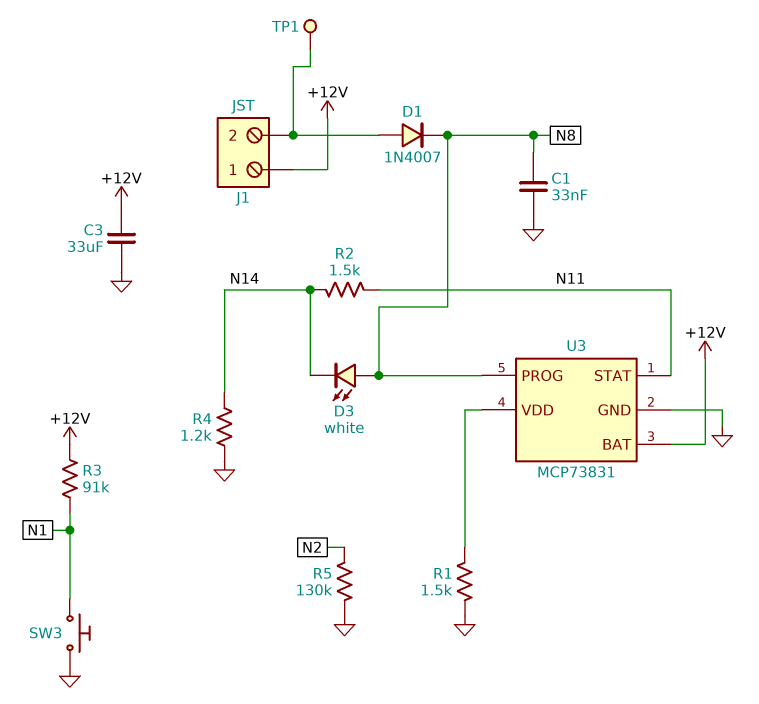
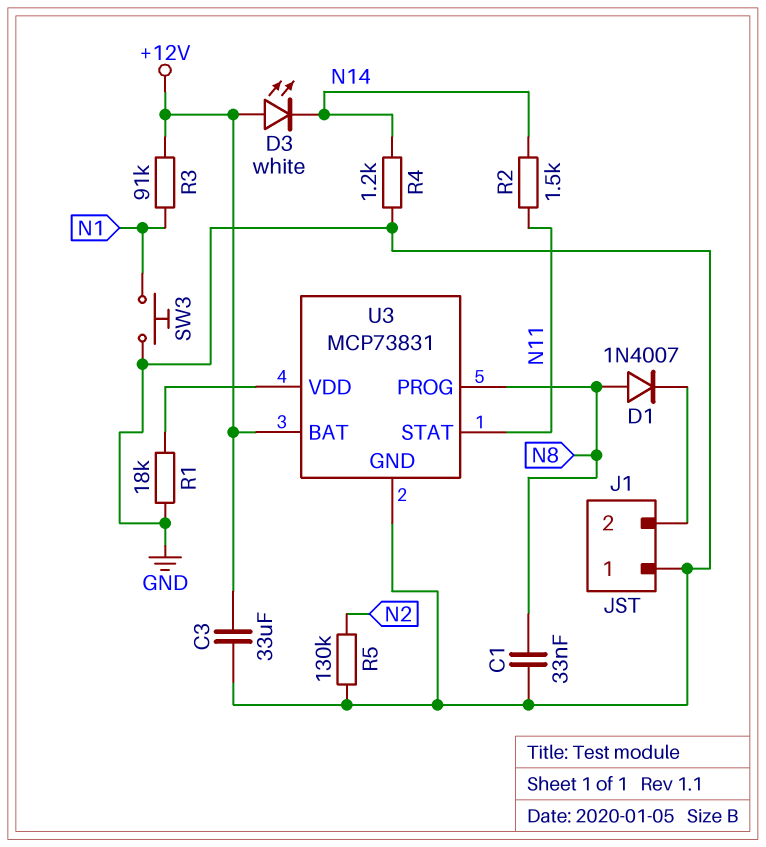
D1: diode 1N4007 (A J1/2, K N8) -> diode 1N4007 (A N8, K J1/2)
D3: LED white (A N8, K N14) -> LED white (A +12V, K N14)
J1 pin 1: +12V -> GND
R1: 1.5k (GND, U3/VDD) -> 18k (GND, U3/VDD)
TP1: test point (J1/2) -> none

